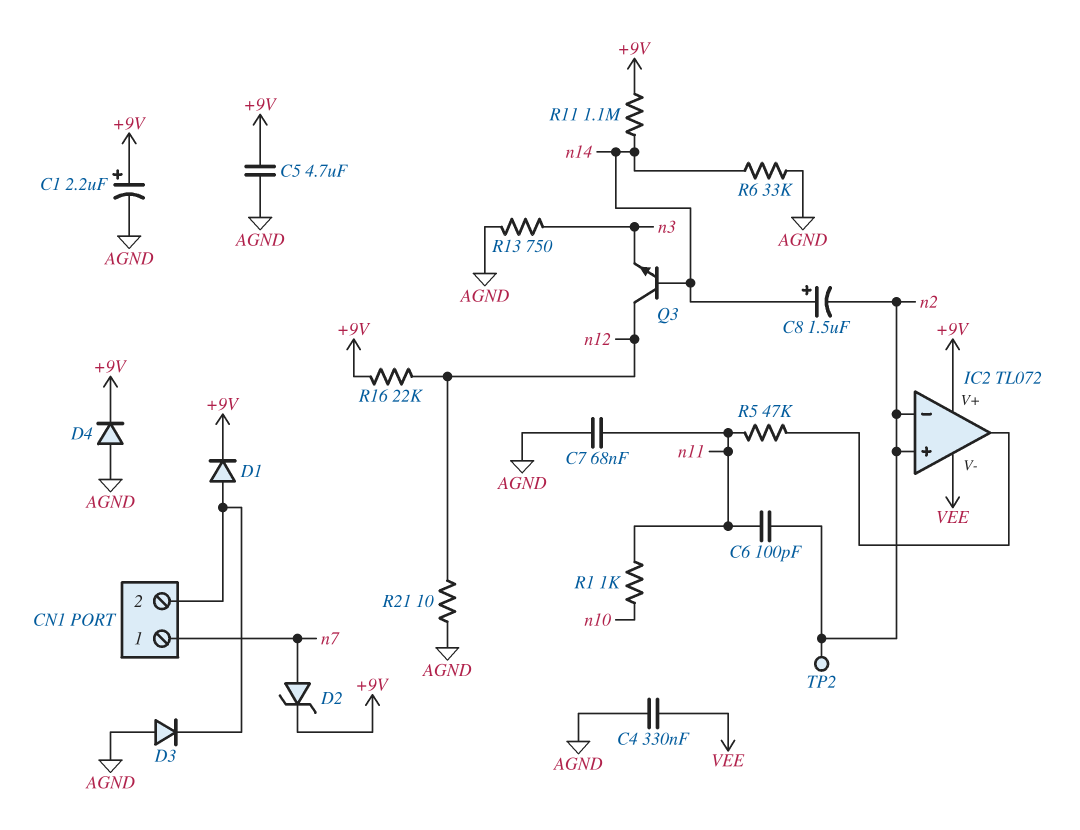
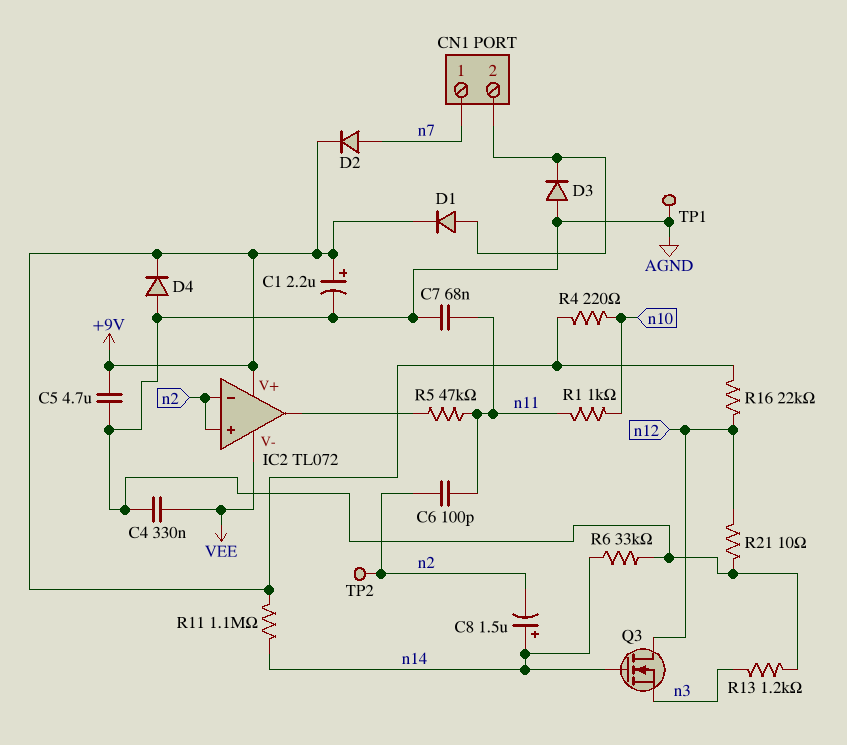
D2: zener (A n7, K +9V) -> diode (A n7, K +9V)
Q3: NPN (B n14, C n12, E n3) -> NMOS (G n14, D n12, S n3)
R4: none -> 220 (+9V, n10)
R13: 750 (AGND, n3) -> 1.2k (AGND, n3)
TP1: none -> test point (AGND)

